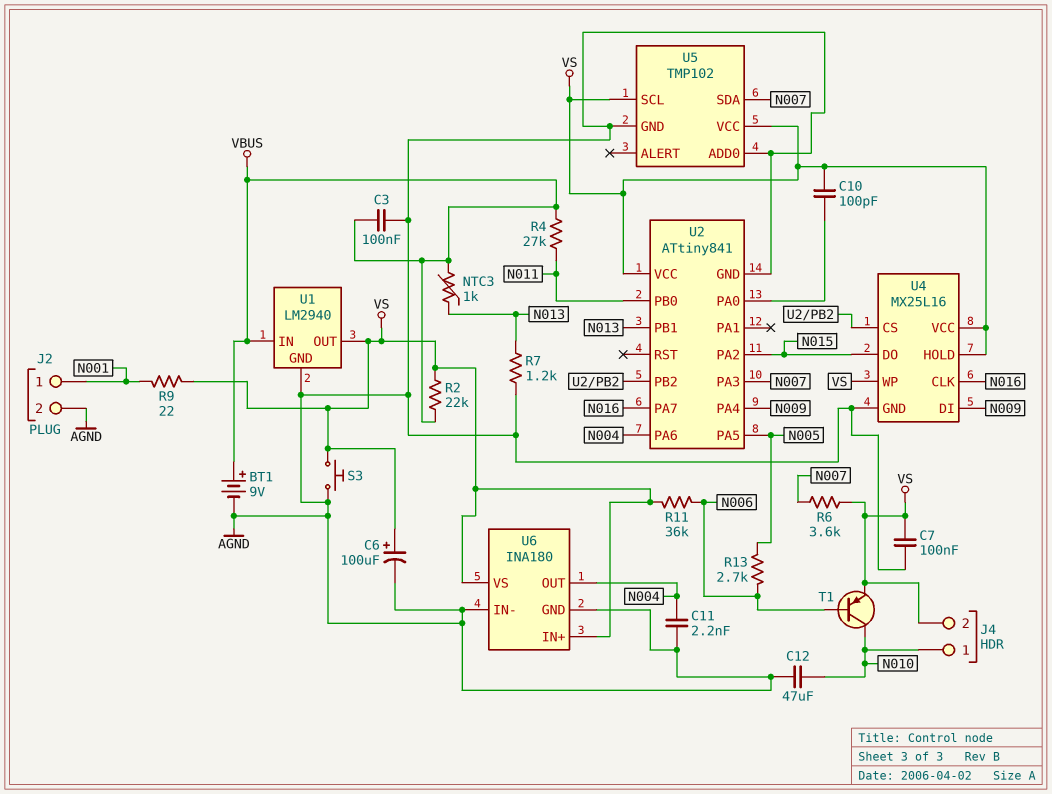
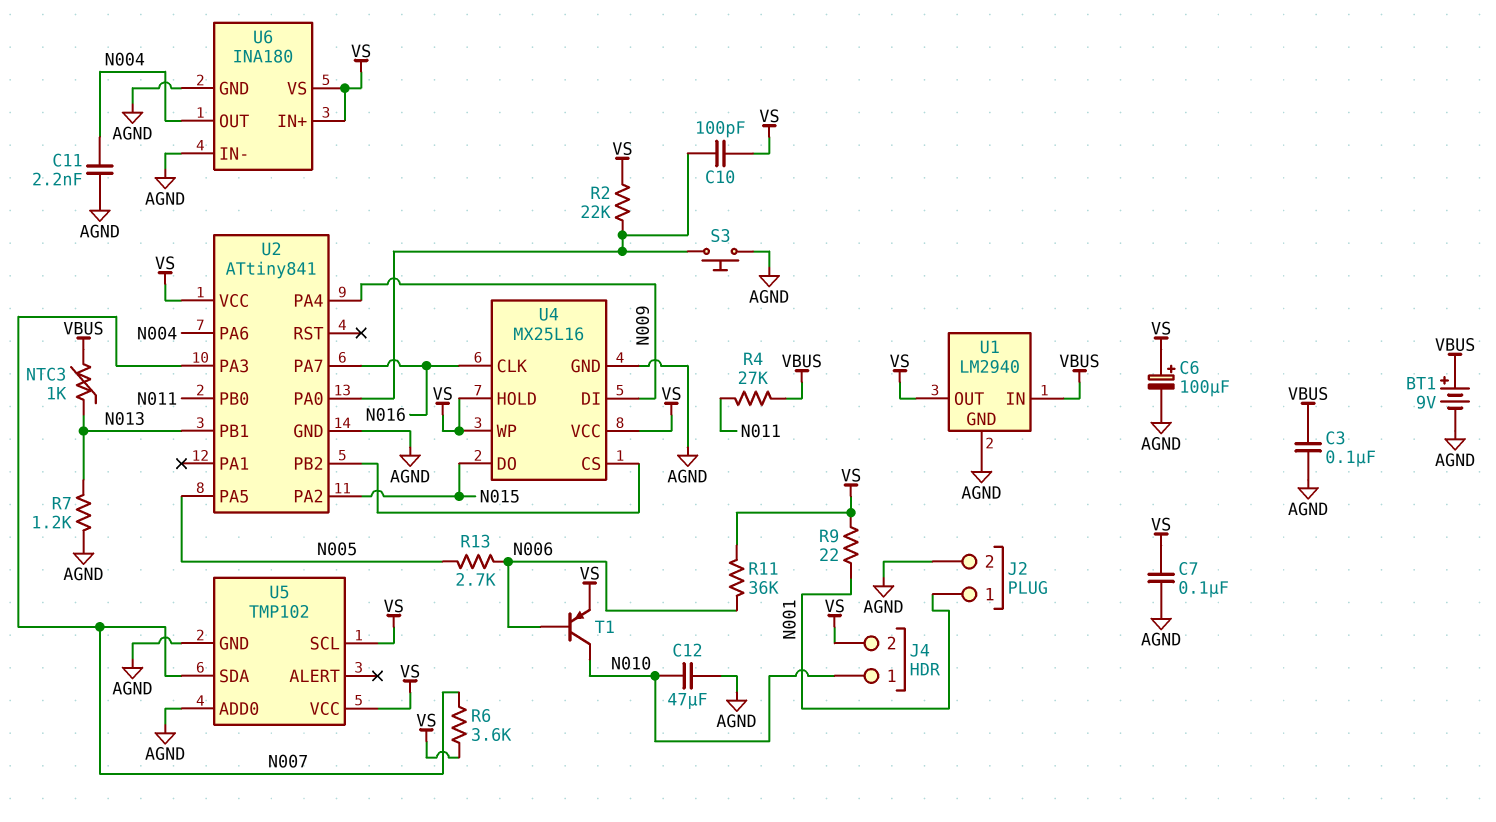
R2: 22k (VBUS, VS) -> 22k (U2/PA0, VS)
S3: button (AGND, VS) -> button (AGND, U2/PA0)

